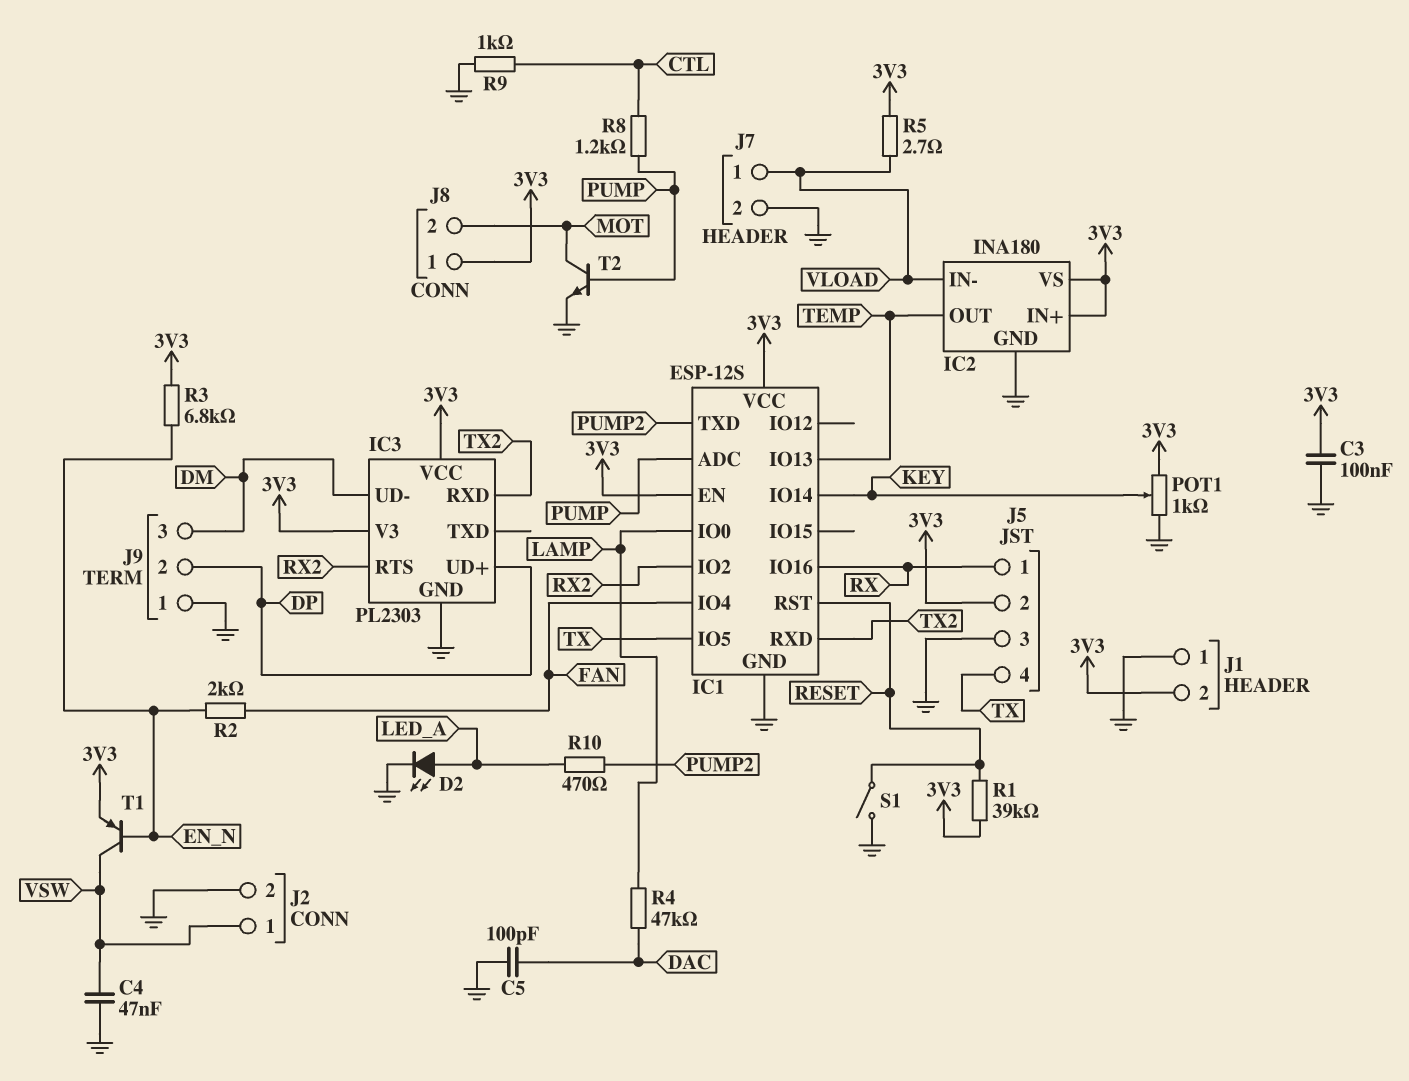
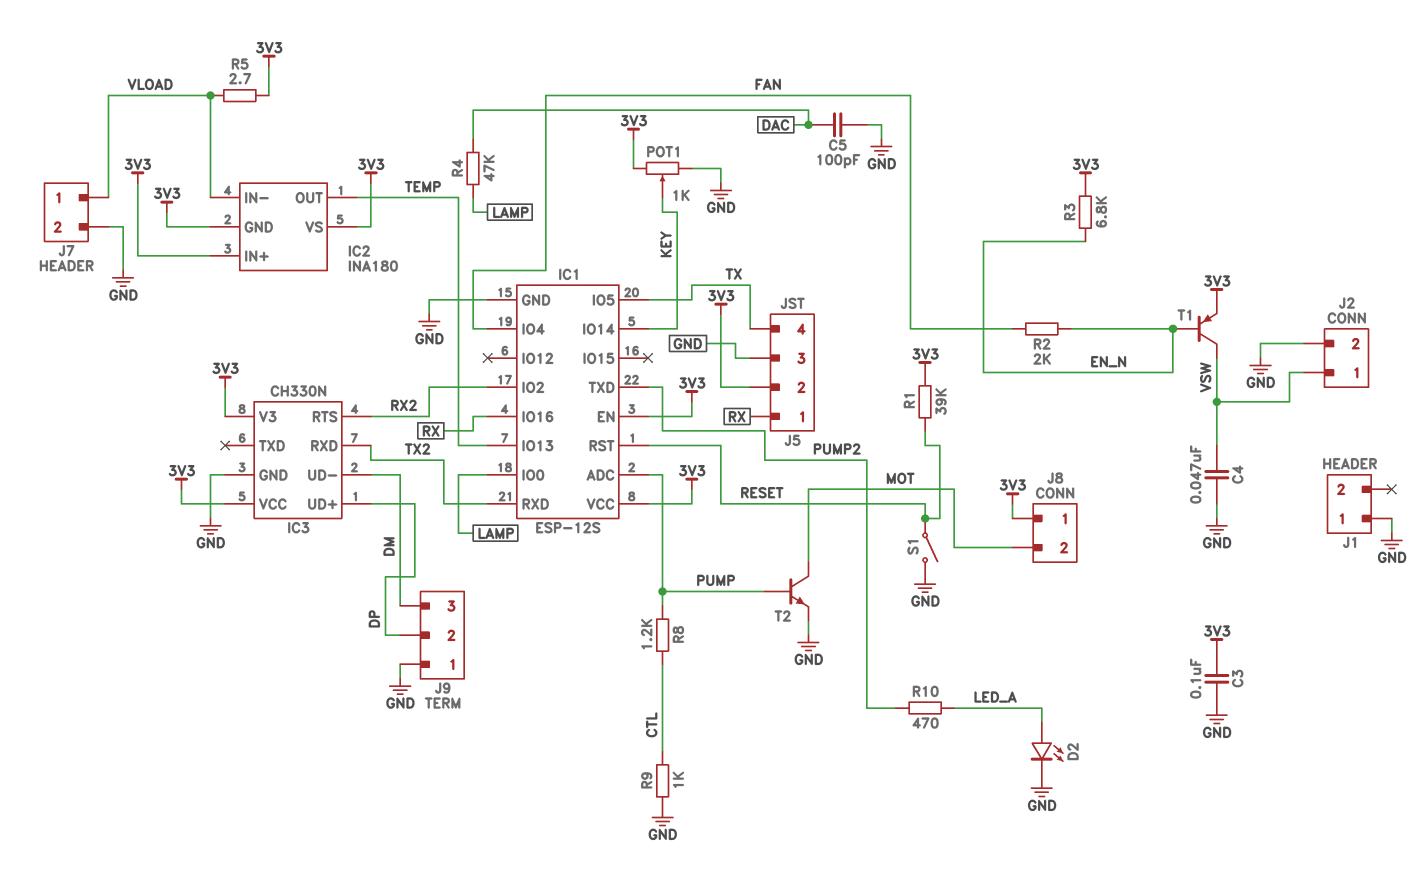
IC2 pin GND: GND -> 3V3
IC3: PL2303 -> CH330N
J1 pin 2: 3V3 -> none

